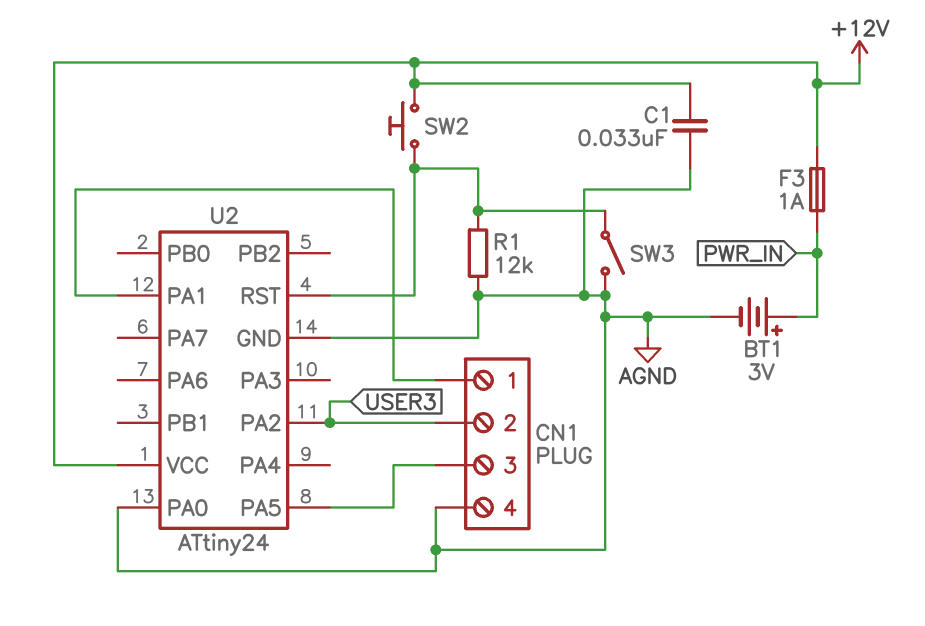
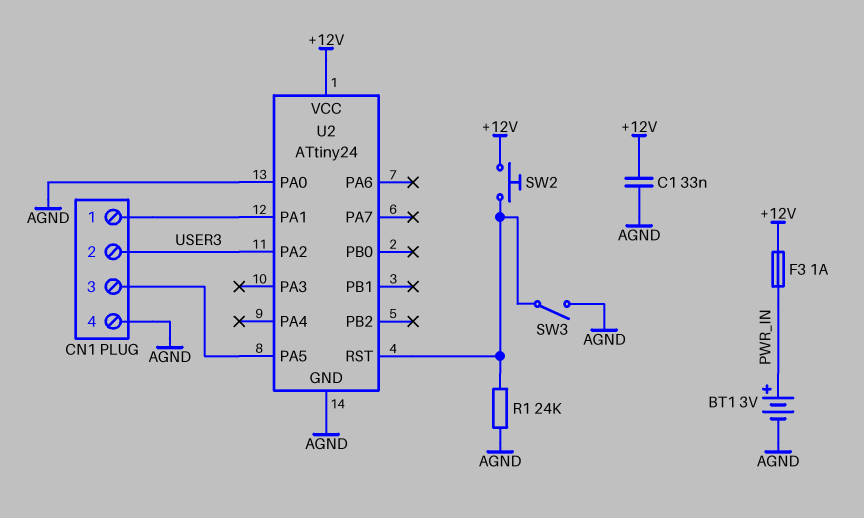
R1: 12k (AGND, U2/RST) -> 24k (AGND, U2/RST)

